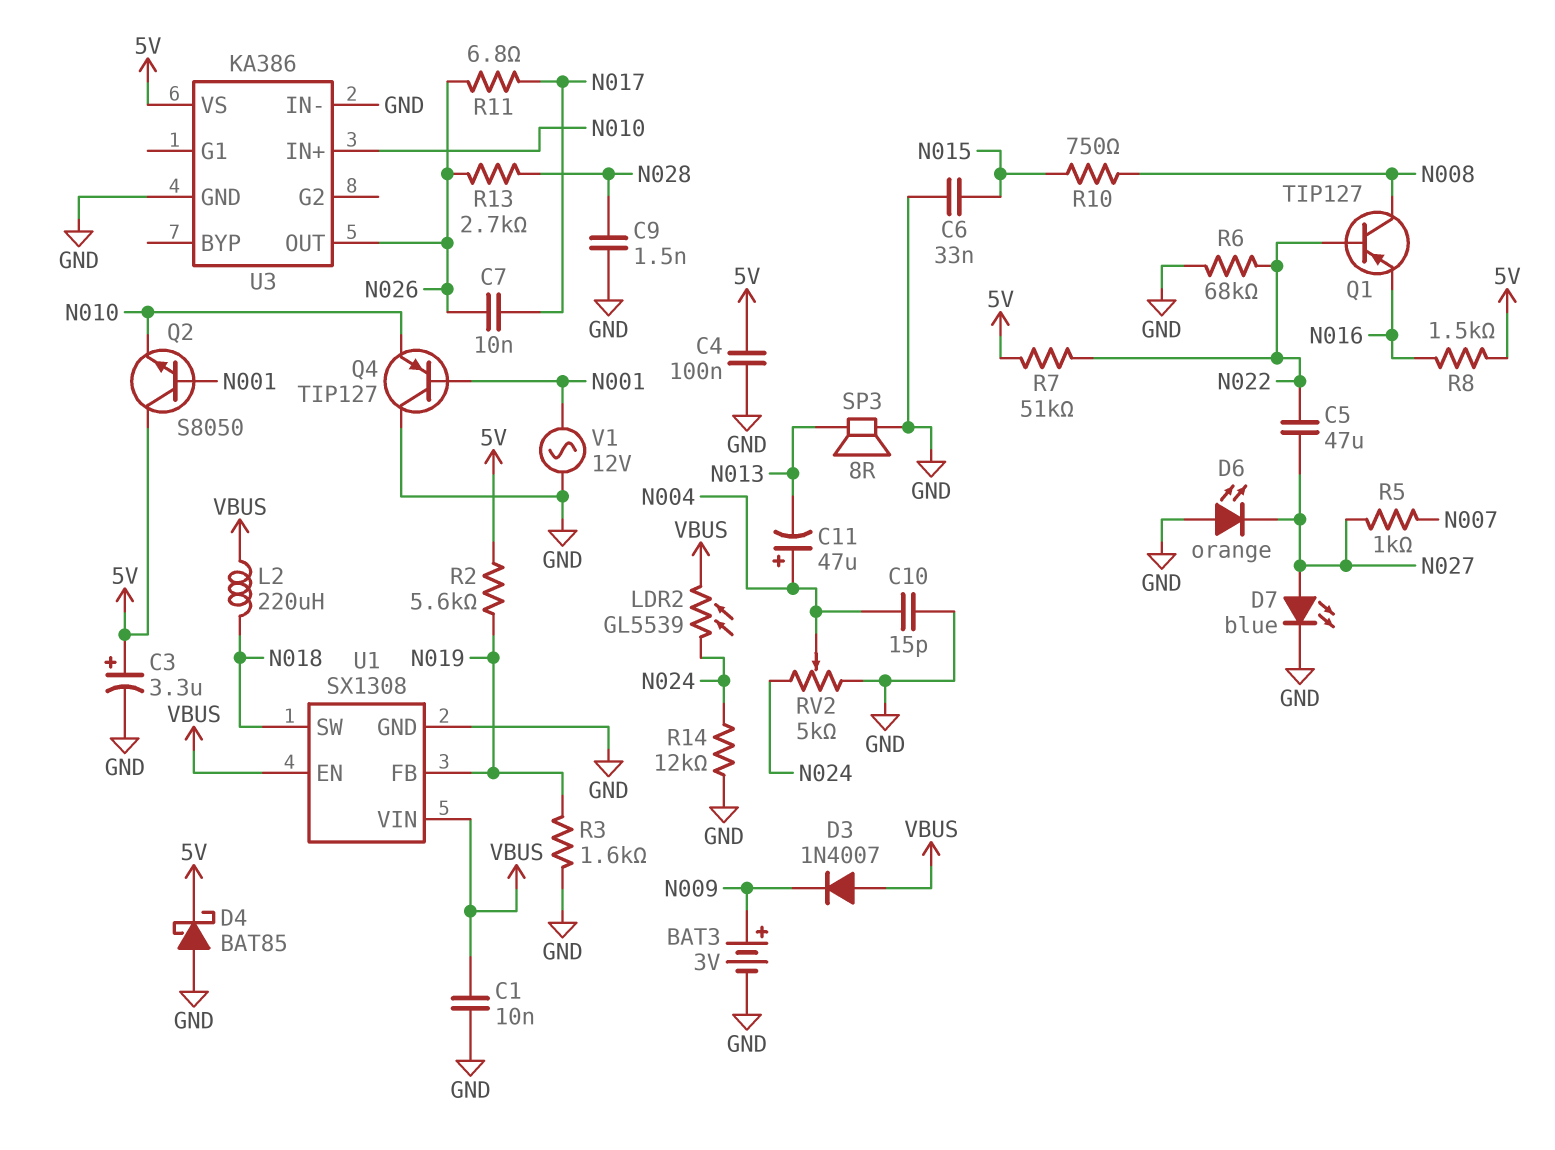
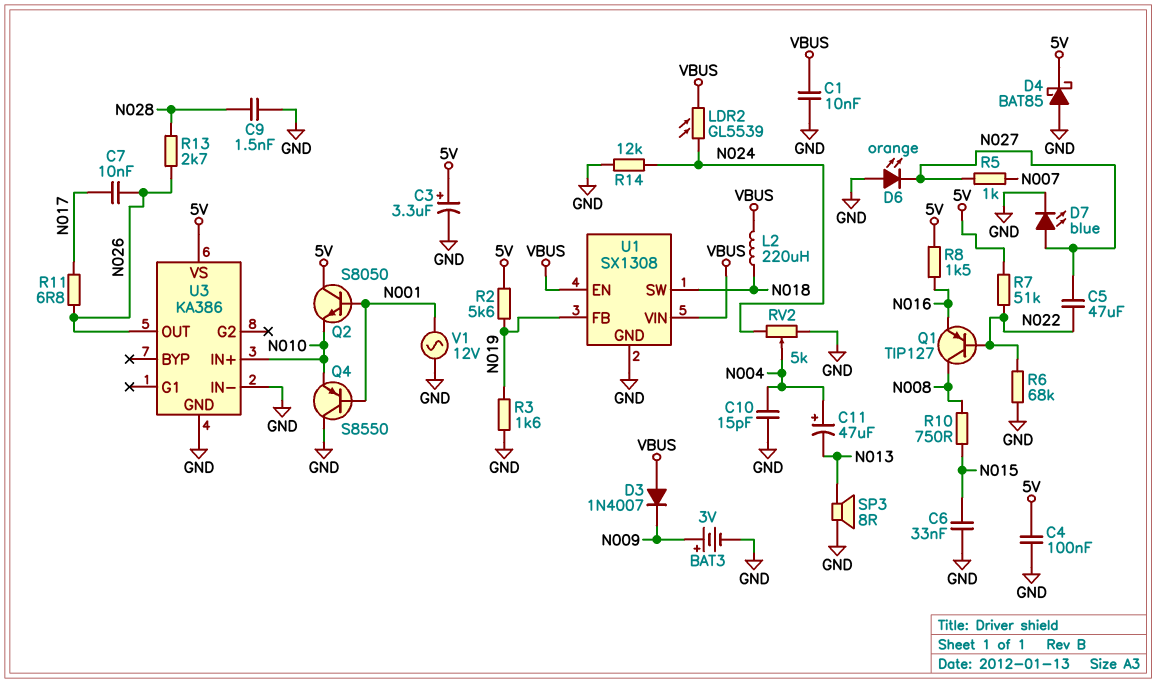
Q4: PNP TIP127 (B N001, C GND, E N010) -> PNP S8550 (B N001, C GND, E N010)

